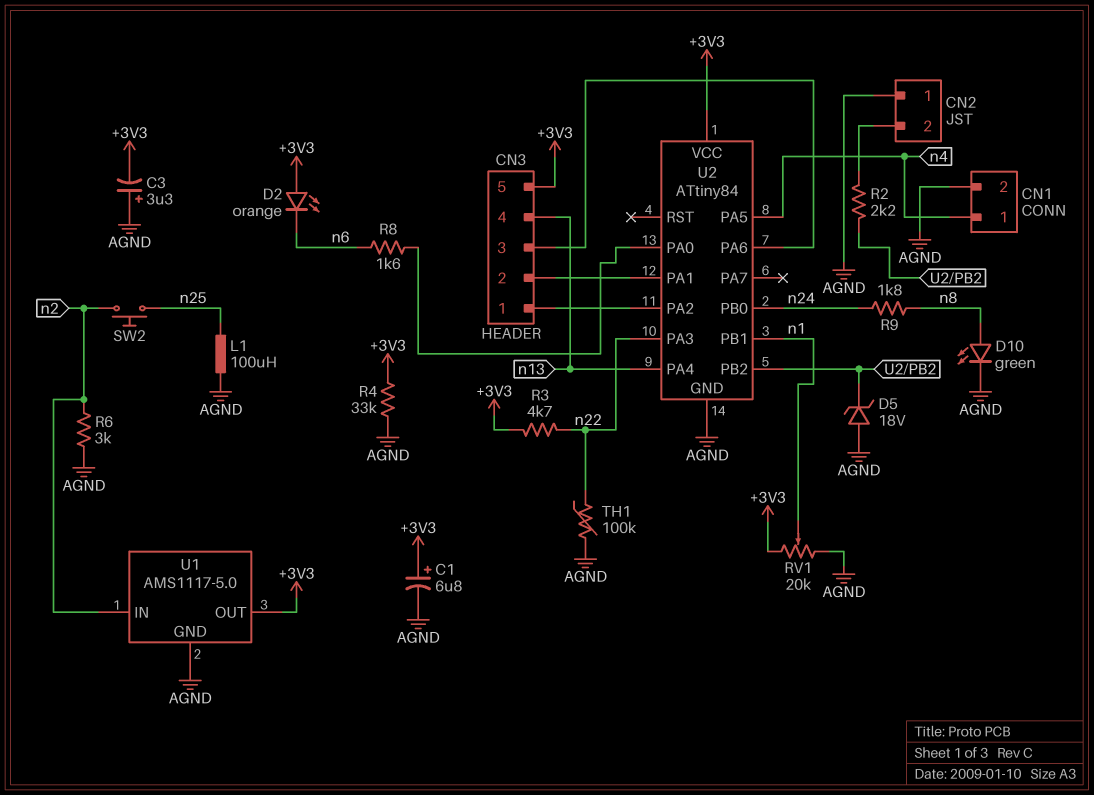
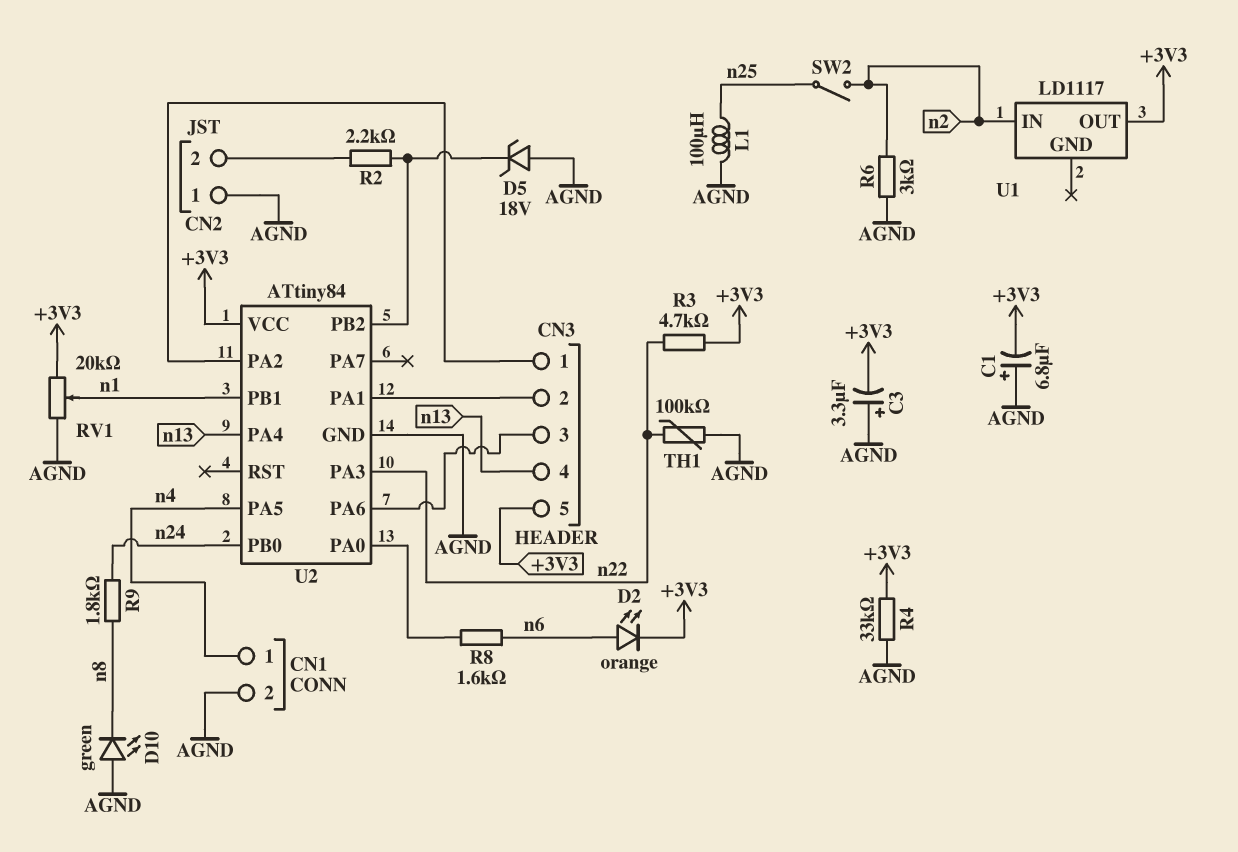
C1: 6.8uF (plus +3V3, minus AGND) -> 6.8uF (plus AGND, minus +3V3)
D2: LED orange (A +3V3, K n6) -> LED orange (A n6, K +3V3)
D10: LED green (A n8, K AGND) -> LED green (A AGND, K n8)
SW2: button (n2, n25) -> switch (n2, n25)
U1: AMS1117-5.0 -> LD1117
U1 pin GND: AGND -> none

